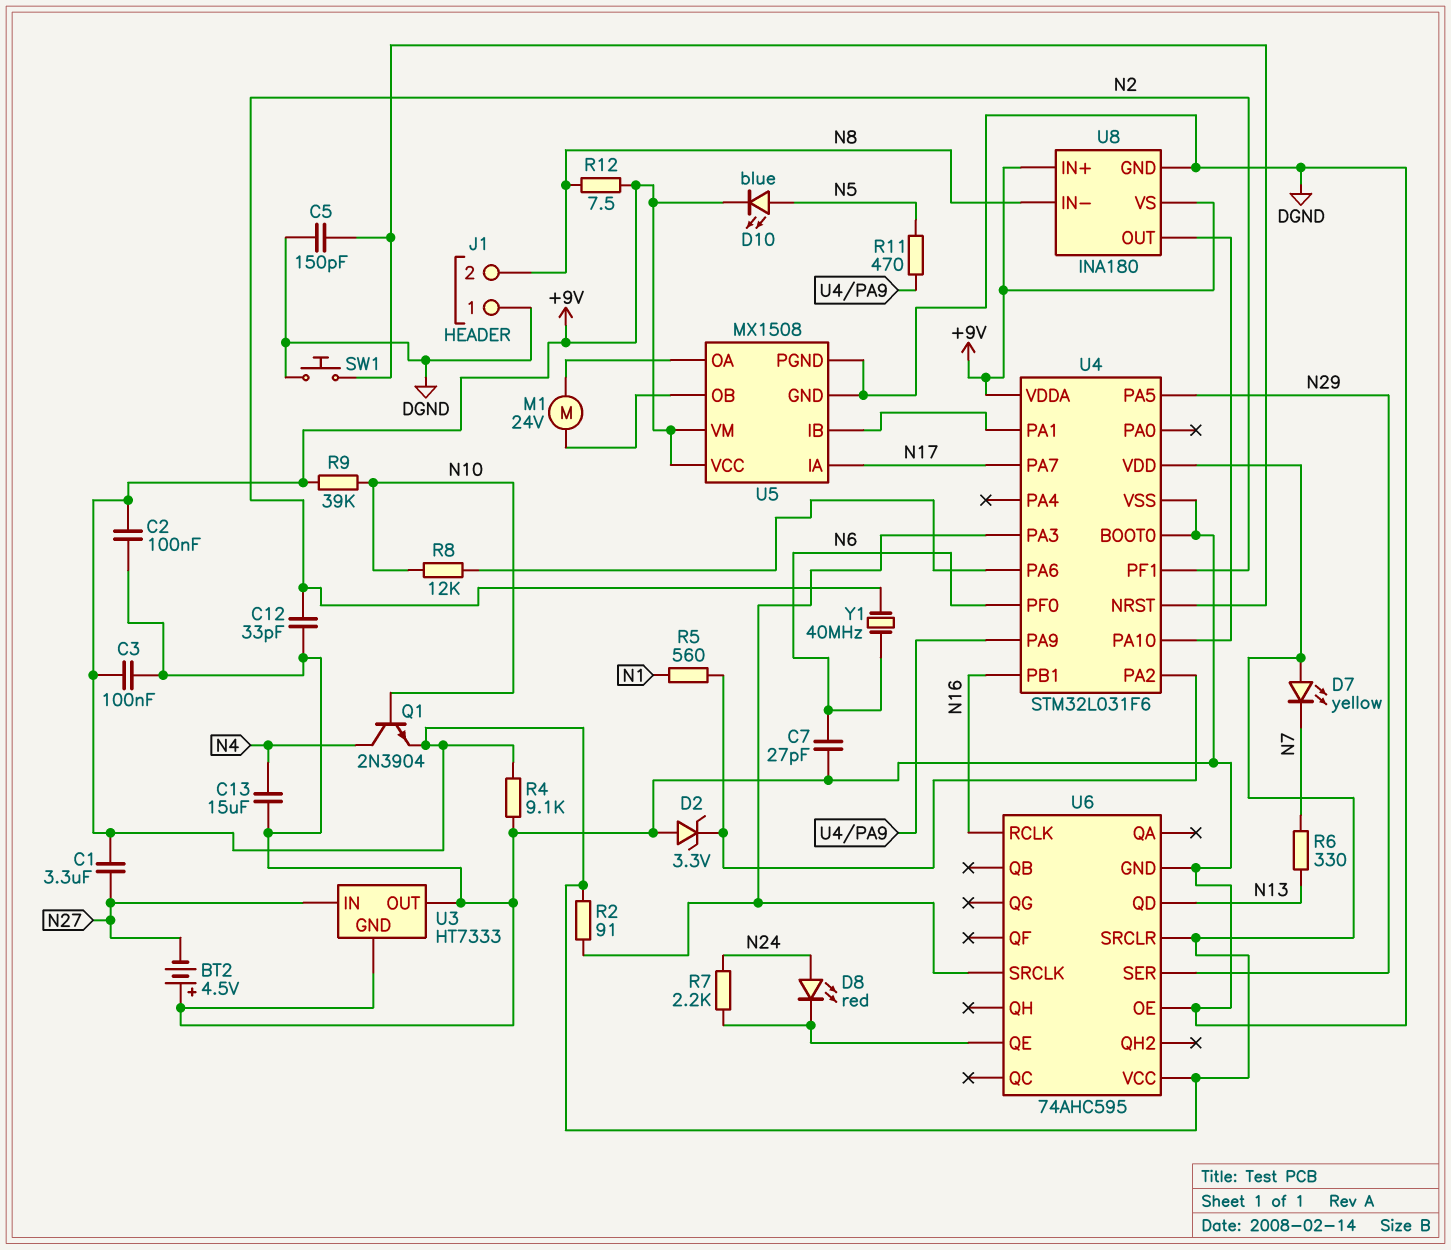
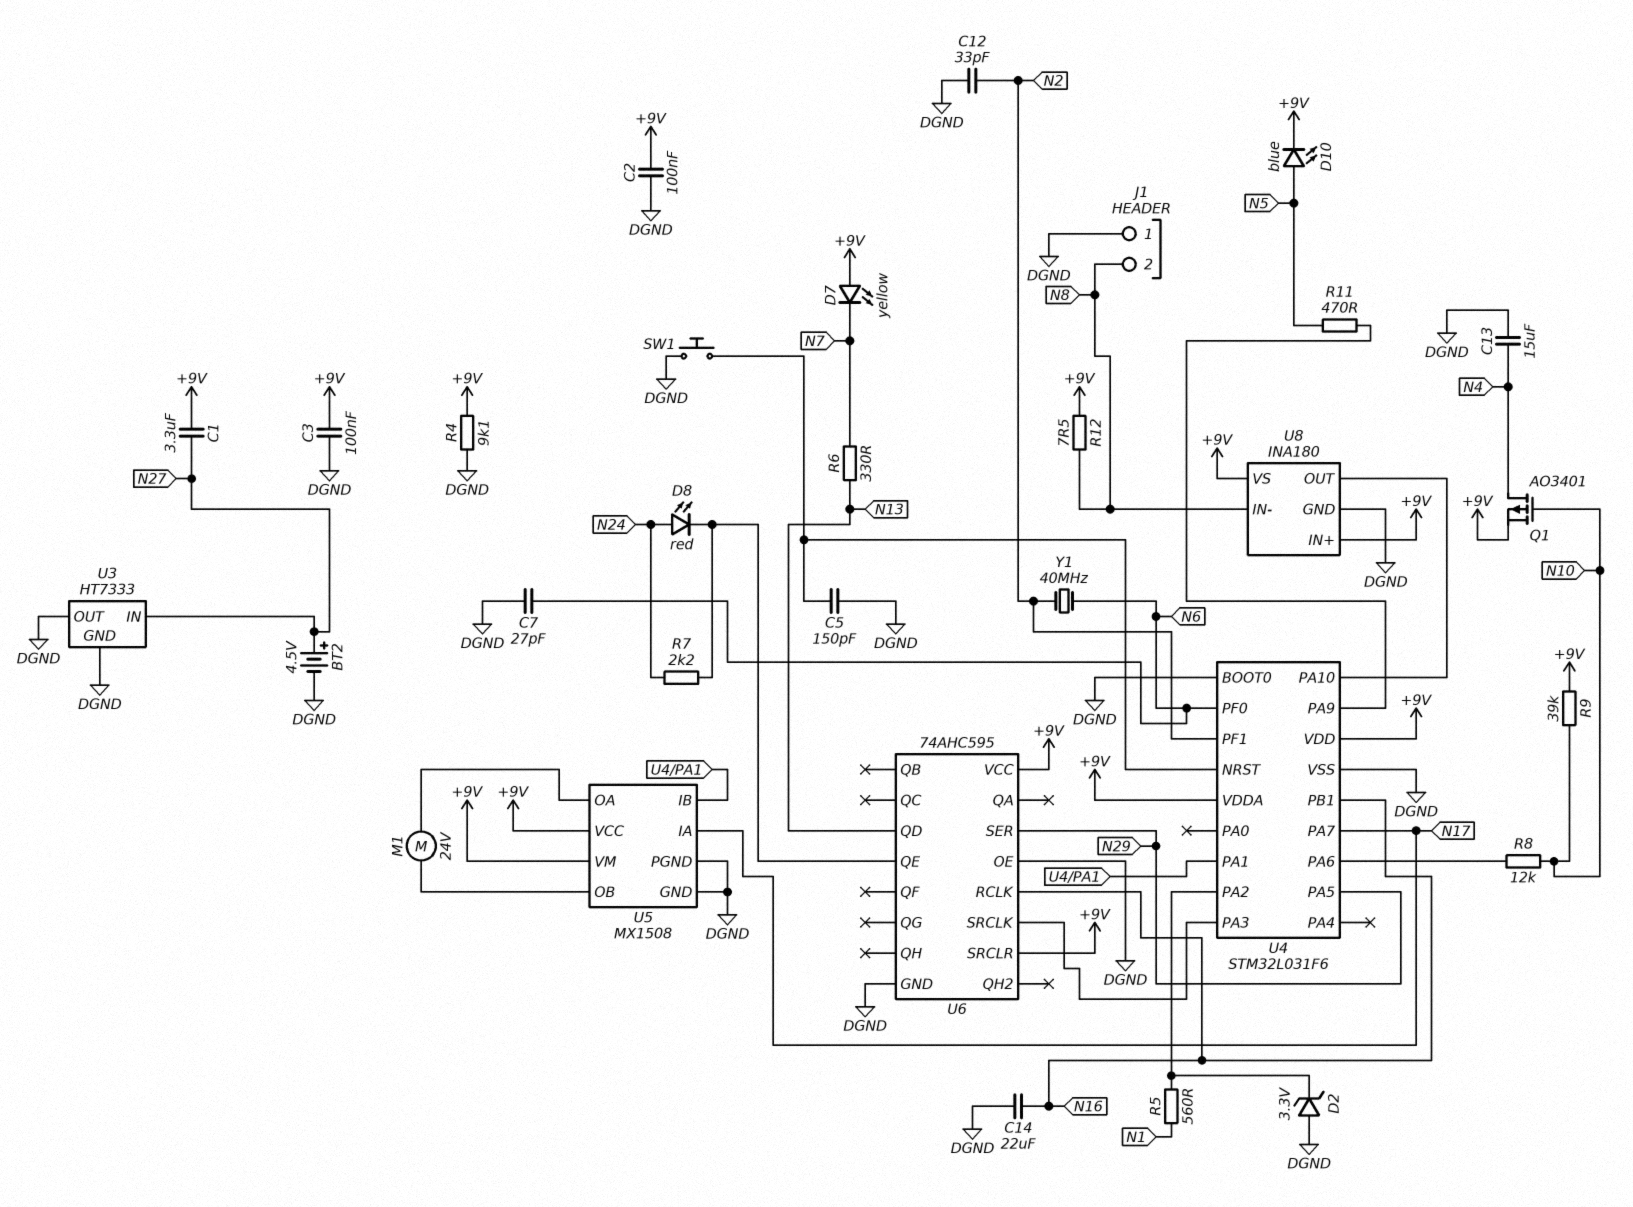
BT2: 4.5V (plus DGND, minus N27) -> 4.5V (plus N27, minus DGND)
C14: none -> 22uF (DGND, N16)
Q1: NPN 2N3904 (B N10, C N4, E +9V) -> PMOS AO3401 (G N10, D N4, S +9V)
R2: 91 (+9V, U4/PA3) -> none

